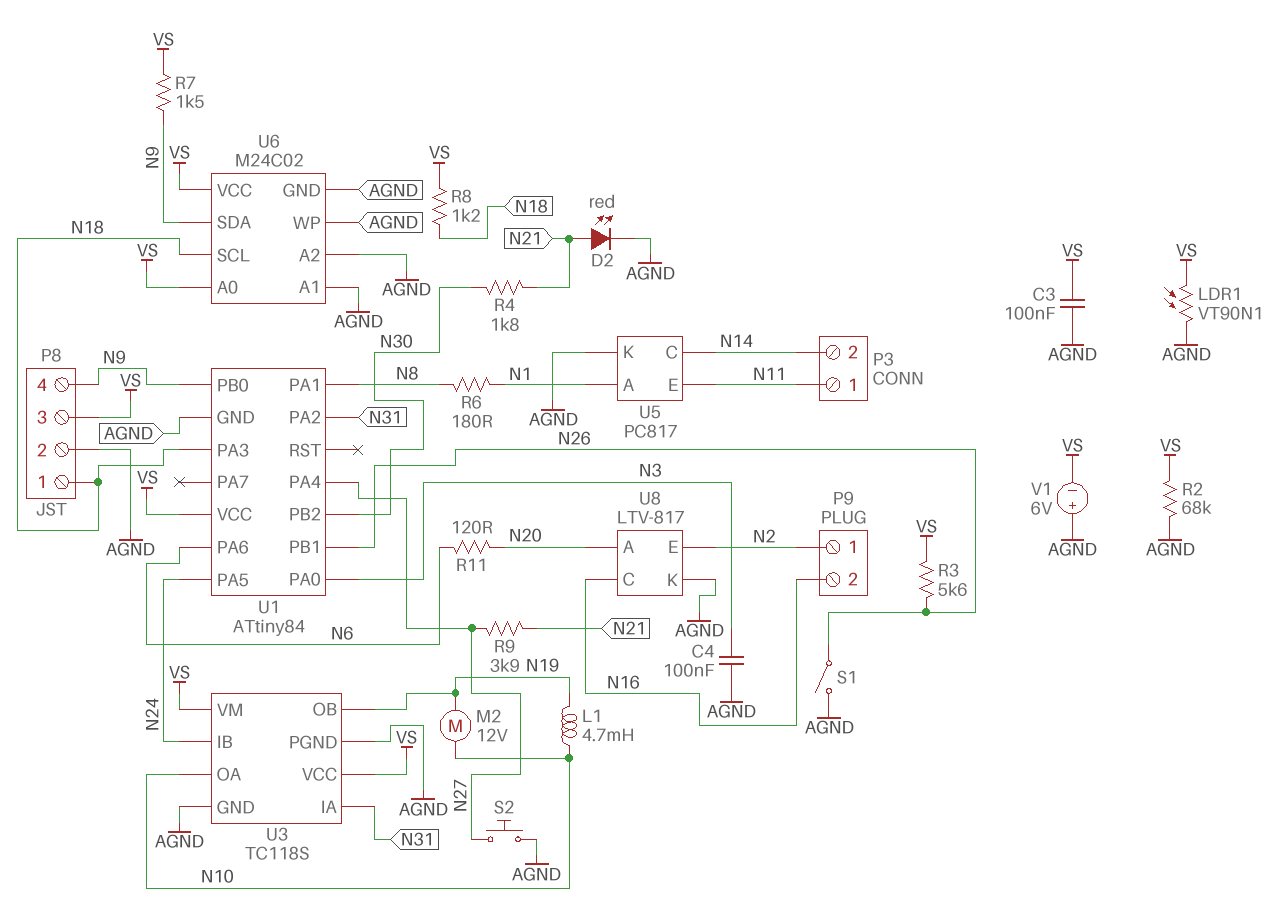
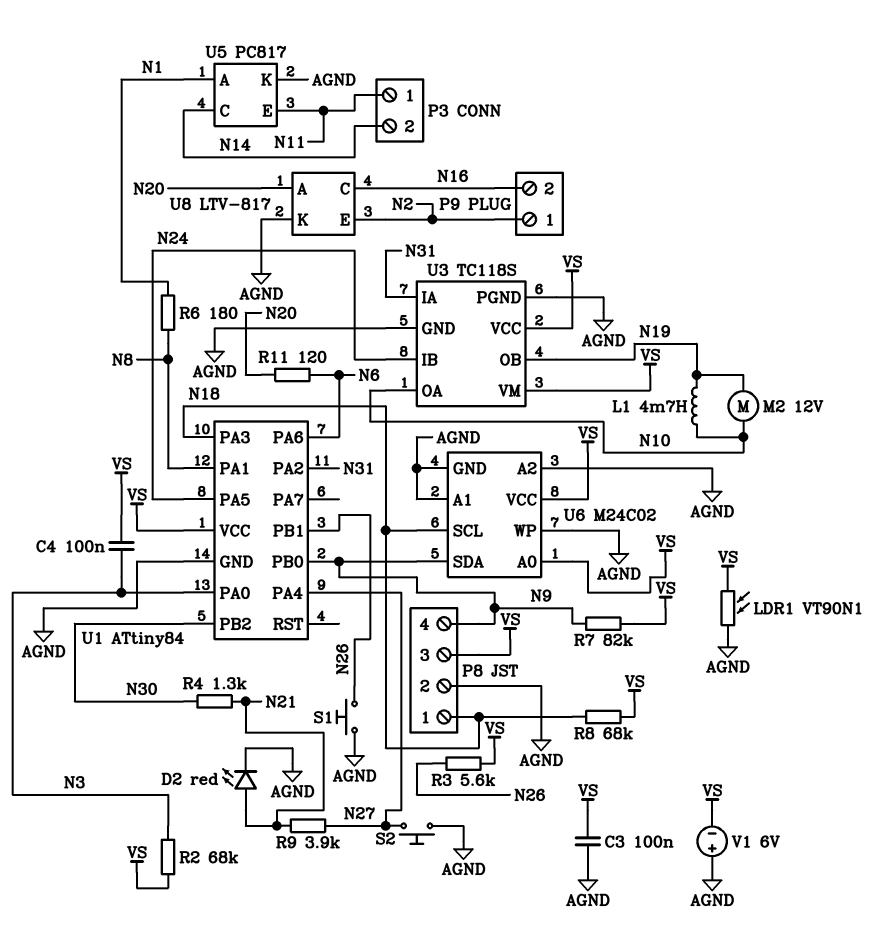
C4: 100nF (AGND, N3) -> 100nF (N3, VS)
R2: 68k (AGND, VS) -> 68k (N3, VS)
R4: 1.8k (N21, N30) -> 1.3k (N21, N30)
R7: 1.5k (N9, VS) -> 82k (N9, VS)
R8: 1.2k (N18, VS) -> 68k (N18, VS)
S1: switch (AGND, N26) -> button (AGND, N26)

